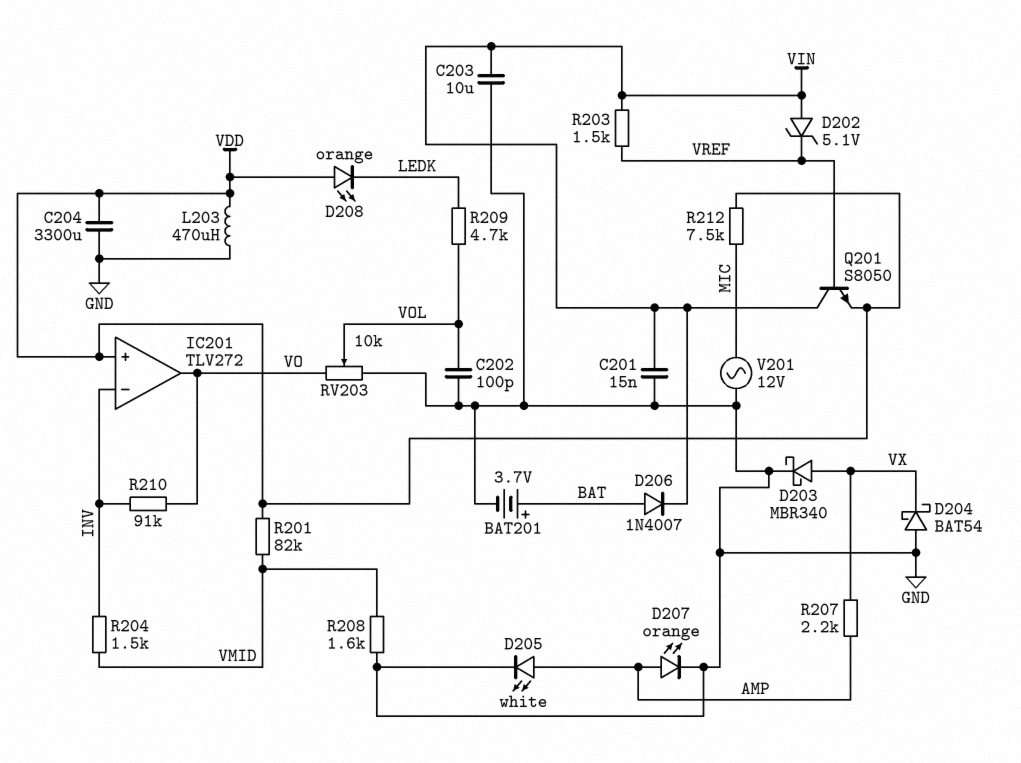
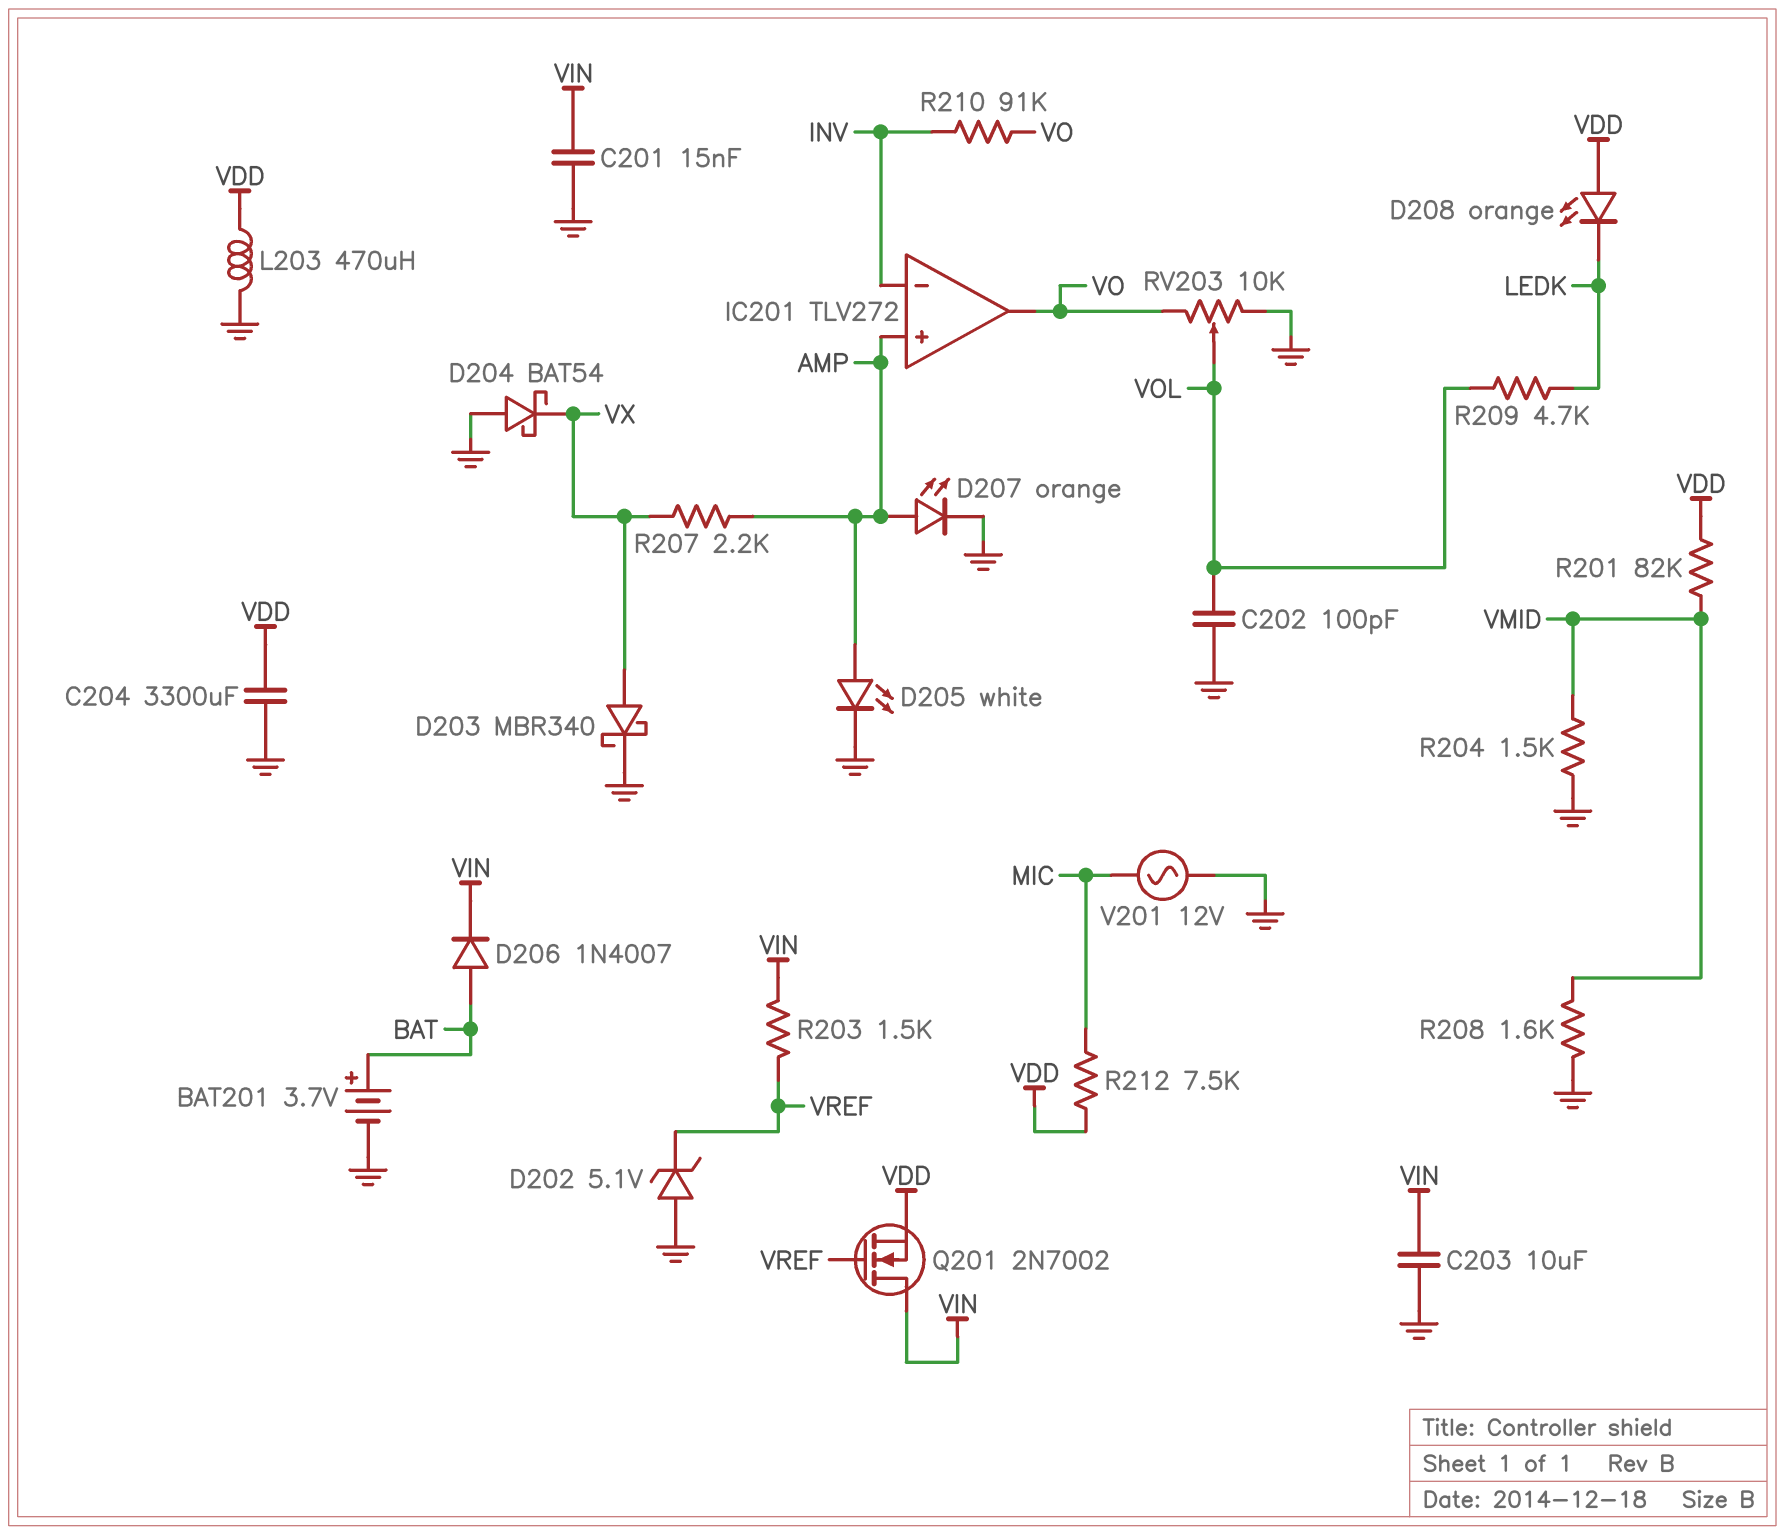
D202: zener 5.1V (A VIN, K VREF) -> zener 5.1V (A GND, K VREF)
IC201 pin in+: VDD -> AMP
Q201: NPN S8050 (B VREF, C VIN, E VDD) -> NMOS 2N7002 (G VREF, D VIN, S VDD)
R204: 1.5k (INV, VMID) -> 1.5k (GND, VMID)

